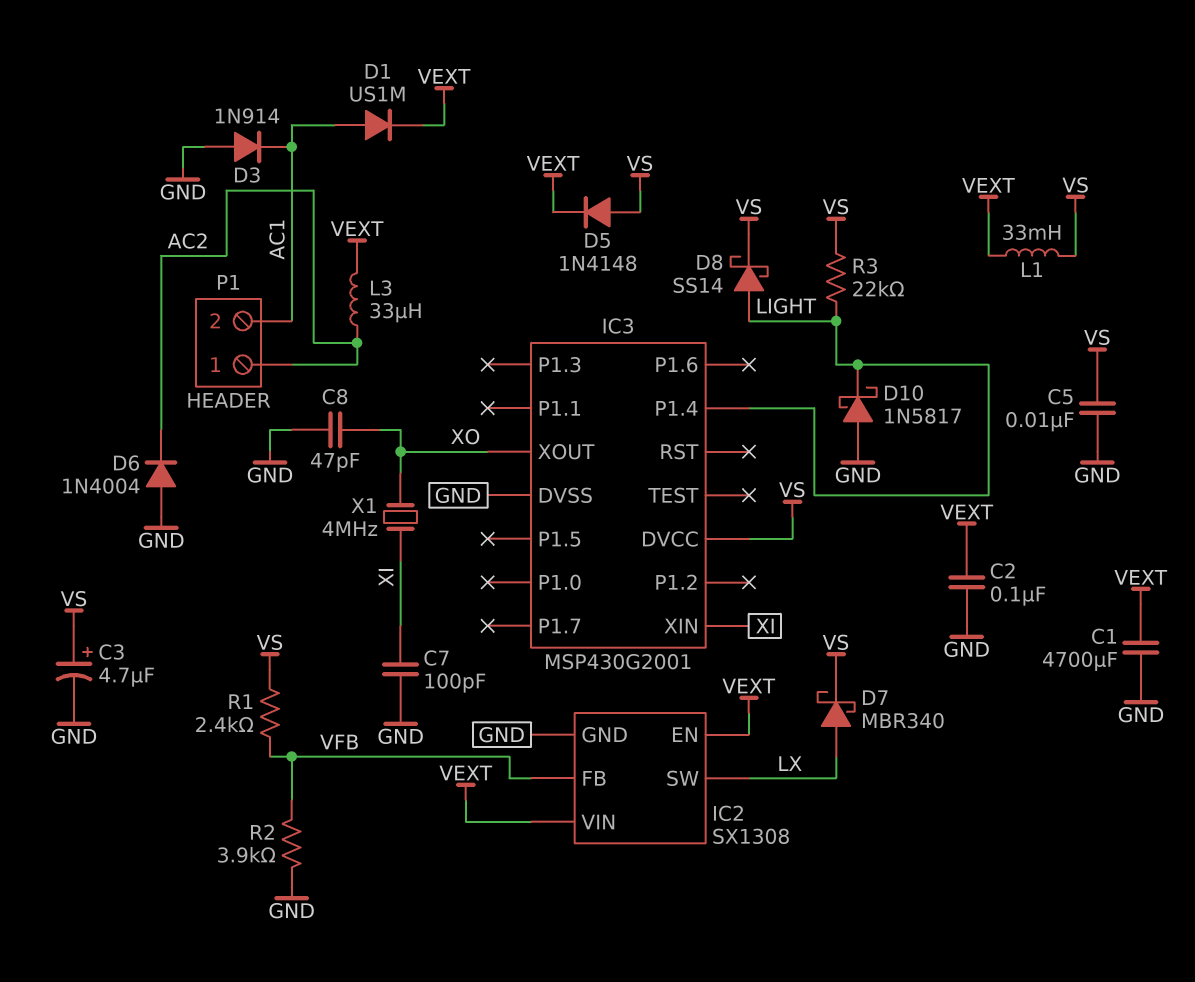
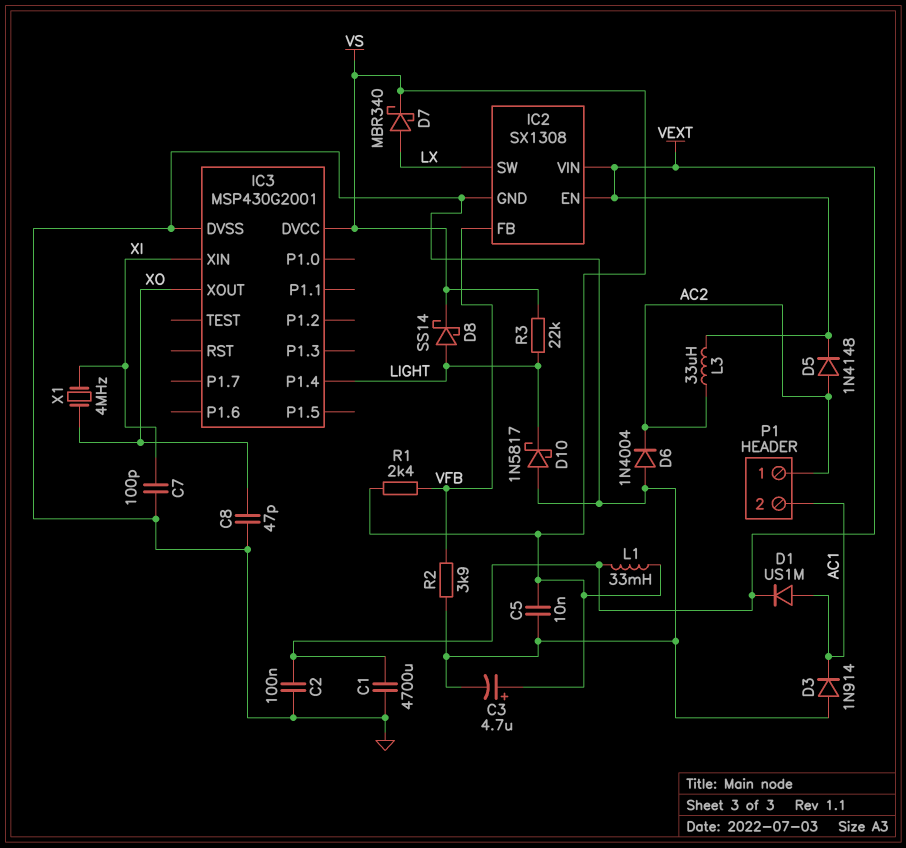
D5: diode 1N4148 (A VS, K VEXT) -> diode 1N4148 (A AC2, K VEXT)

